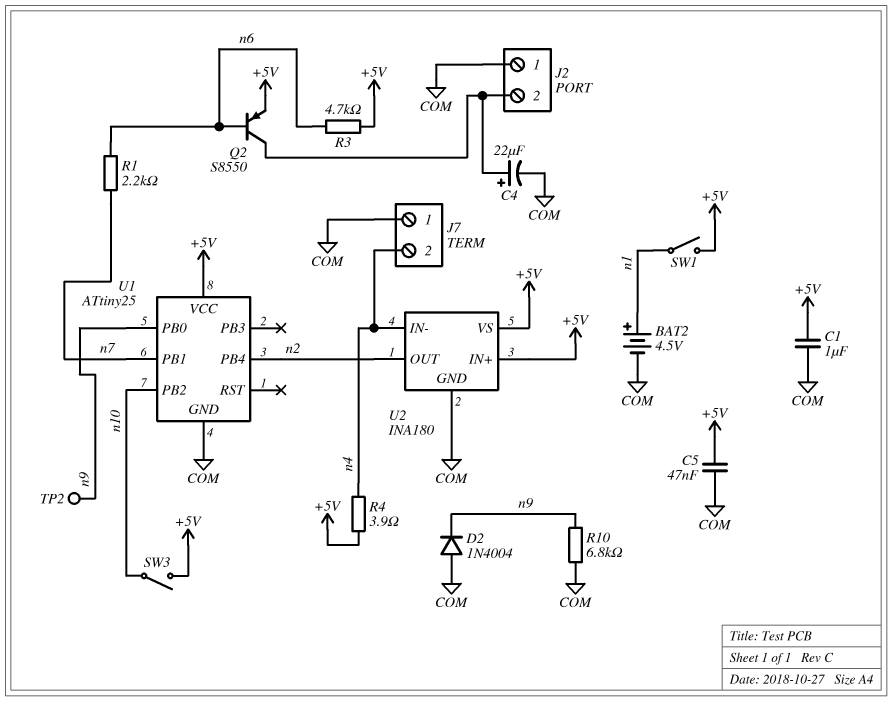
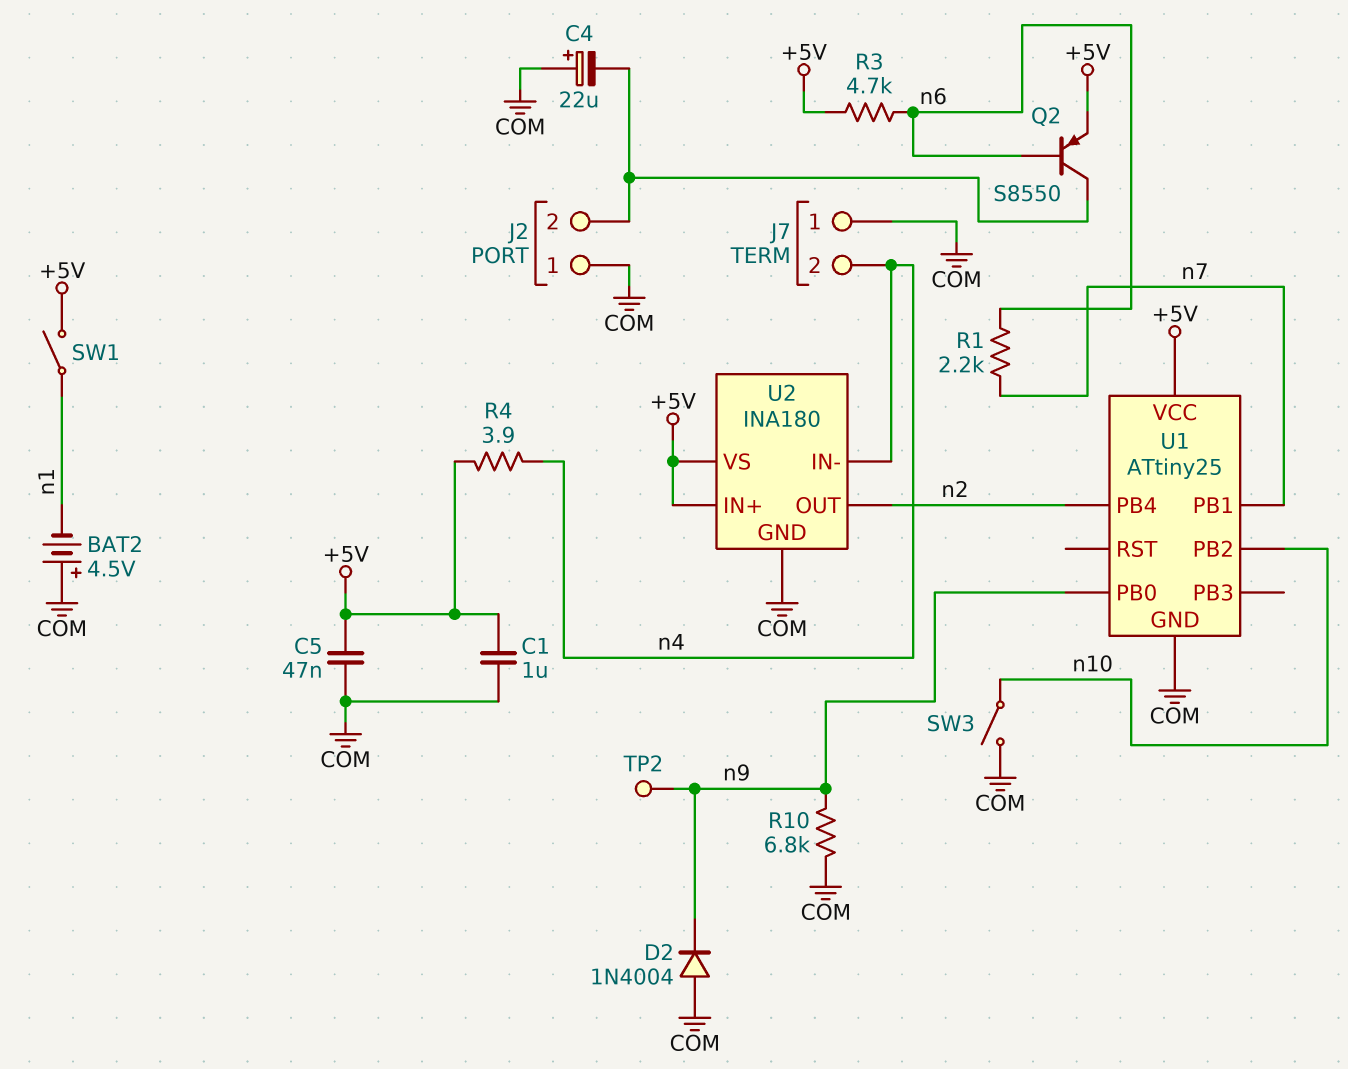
BAT2: 4.5V (plus n1, minus COM) -> 4.5V (plus COM, minus n1)
C4: 22uF (plus J2/2, minus COM) -> 22uF (plus COM, minus J2/2)
SW3: switch (+5V, n10) -> switch (COM, n10)

